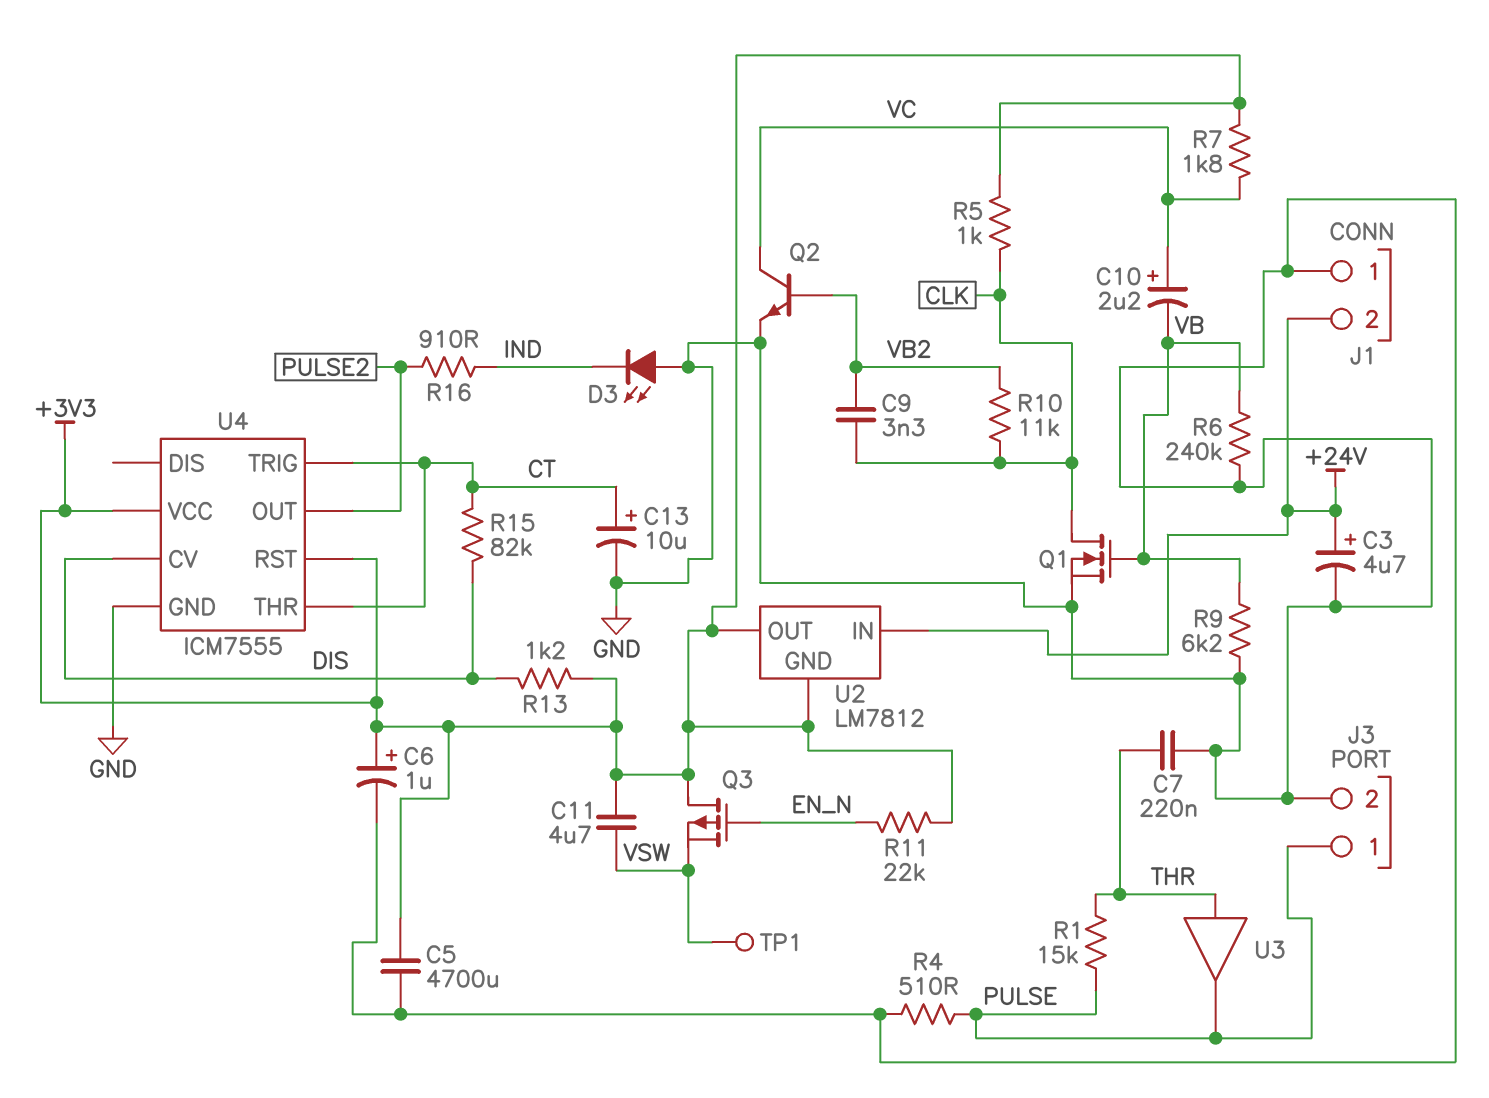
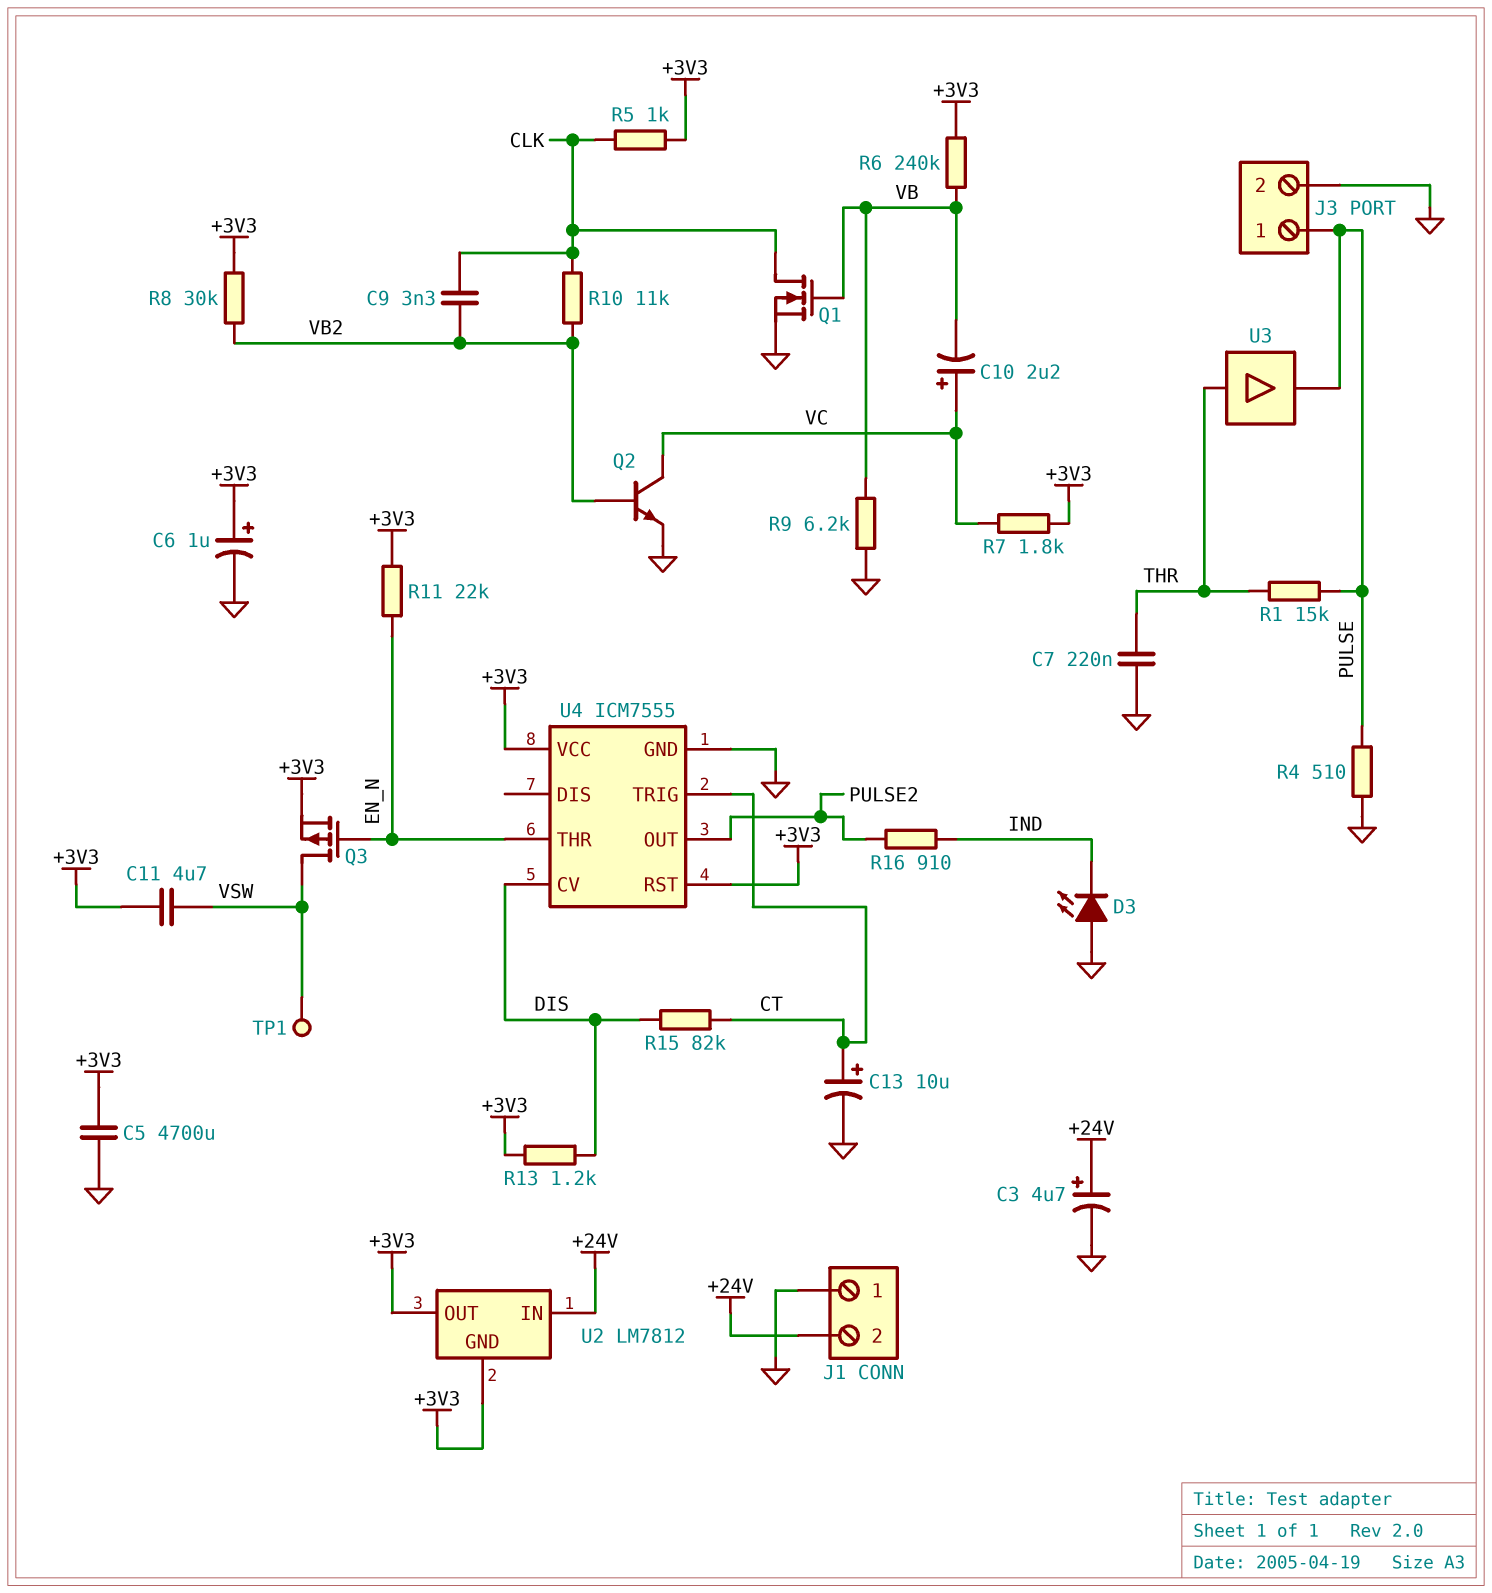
Q3: PMOS (G EN_N, D +3V3, S VSW) -> PMOS (G EN_N, D VSW, S +3V3)
R6: 240k (GND, VB) -> 240k (+3V3, VB)
R8: none -> 30k (+3V3, VB2)
U4 pin THR: CT -> EN_N

